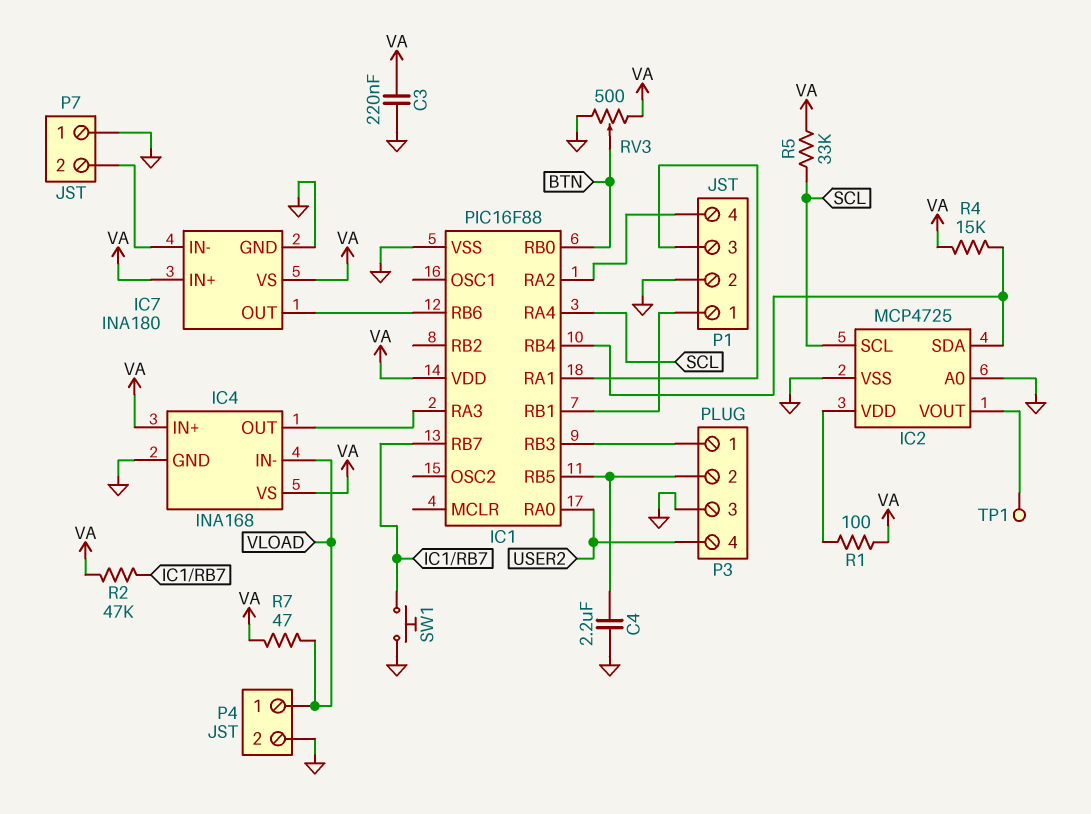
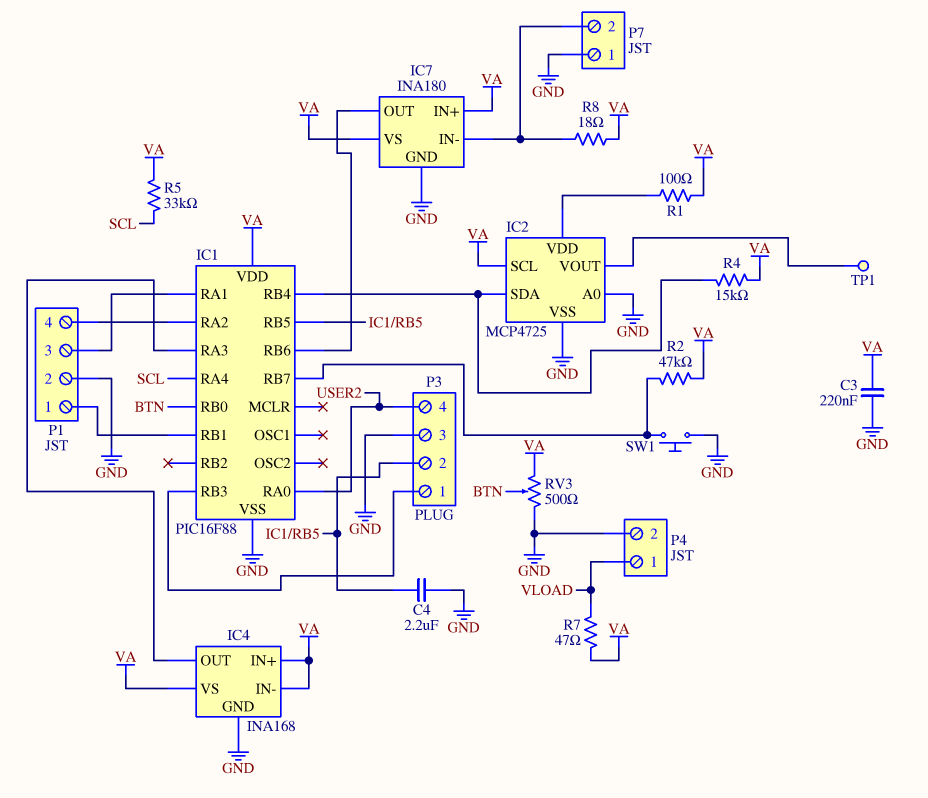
IC2 pin SCL: SCL -> VA
IC4 pin IN-: VLOAD -> VA
R8: none -> 18 (IC7/IN-, VA)

